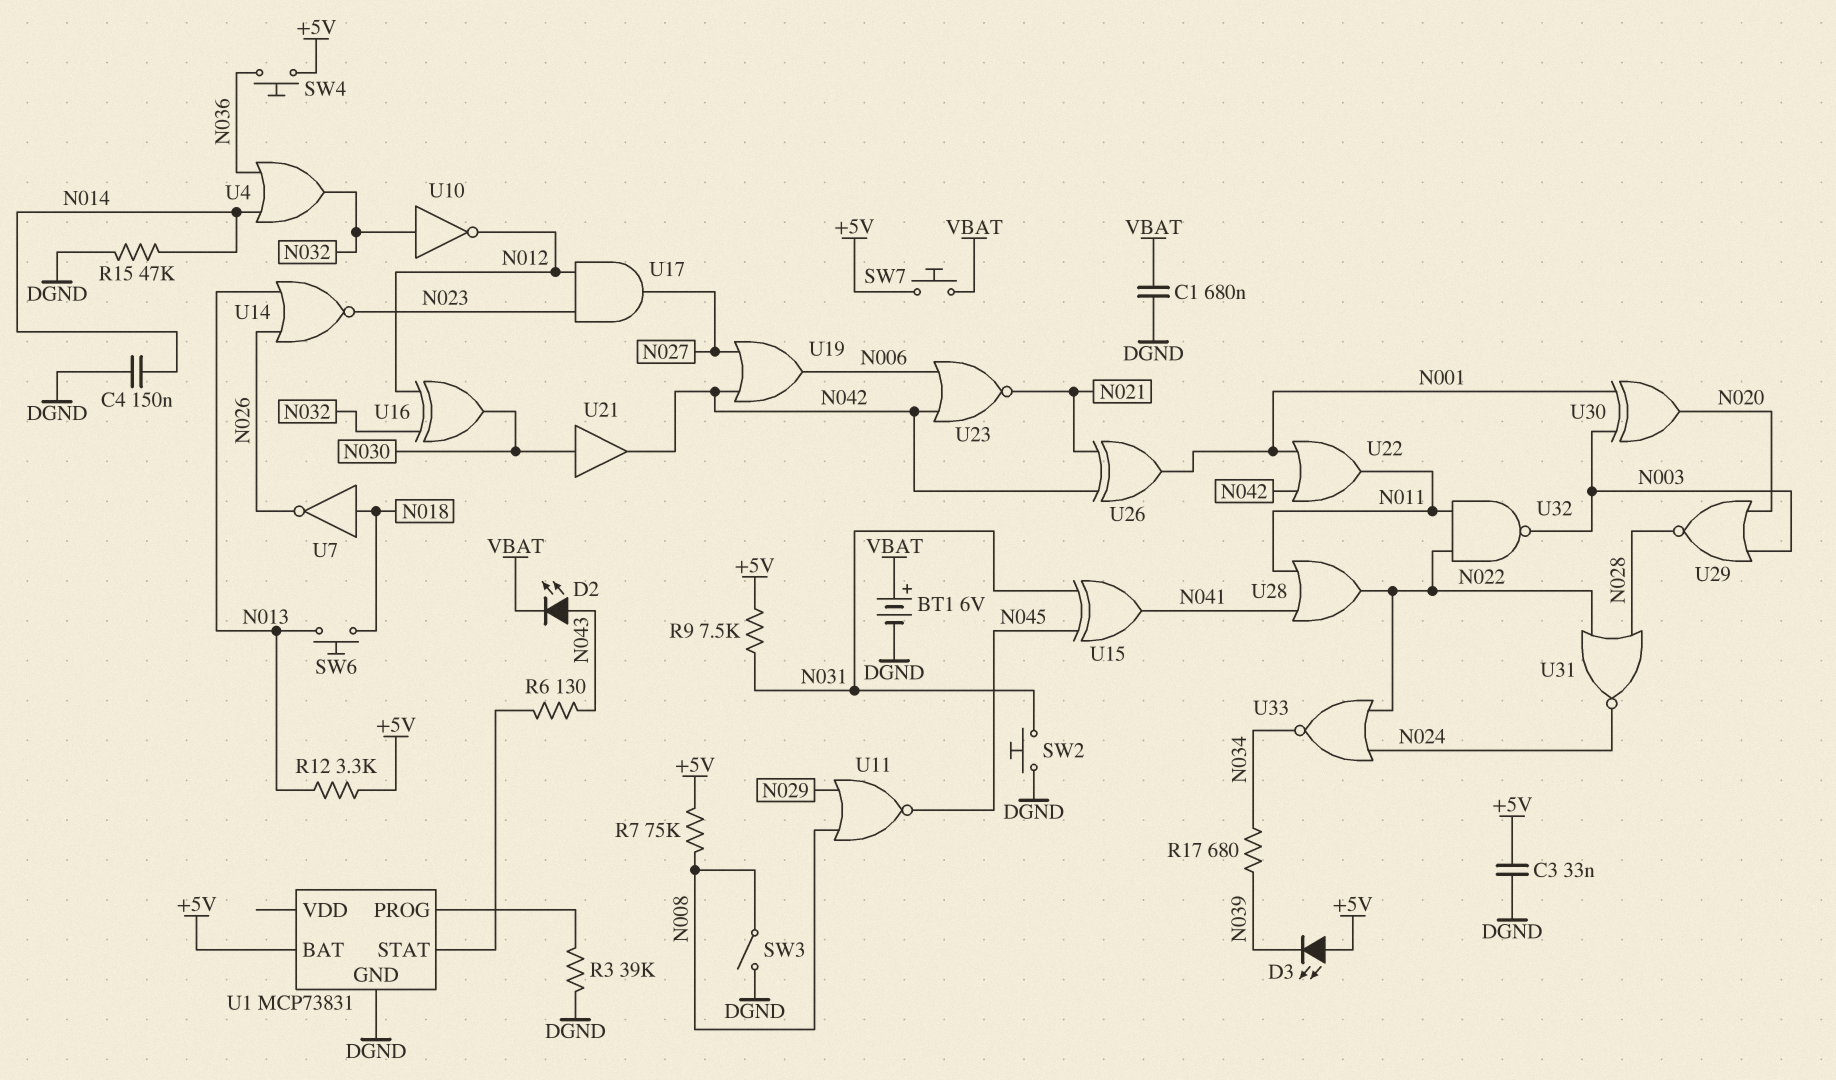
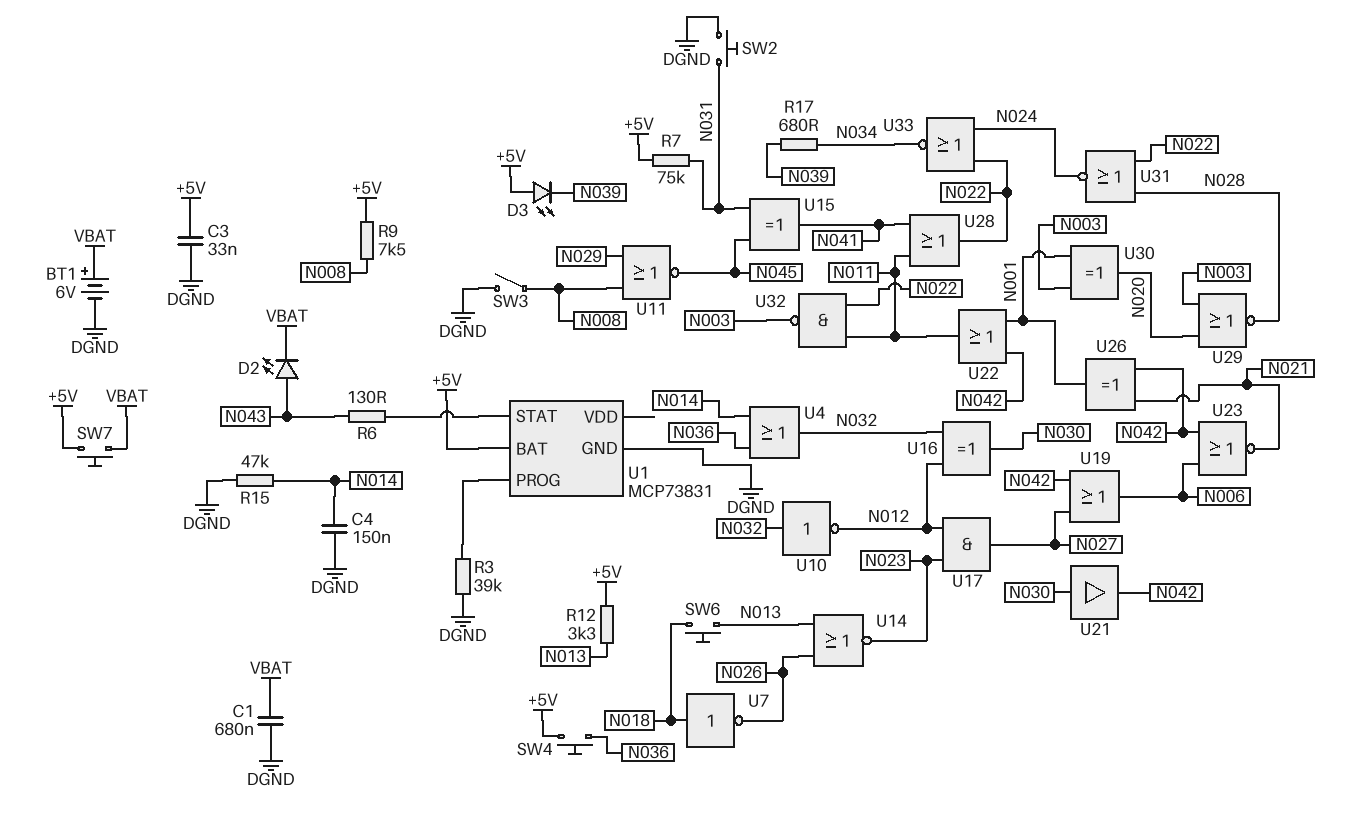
R7: 75k (+5V, N008) -> 75k (+5V, N031)
R9: 7.5k (+5V, N031) -> 7.5k (+5V, N008)

